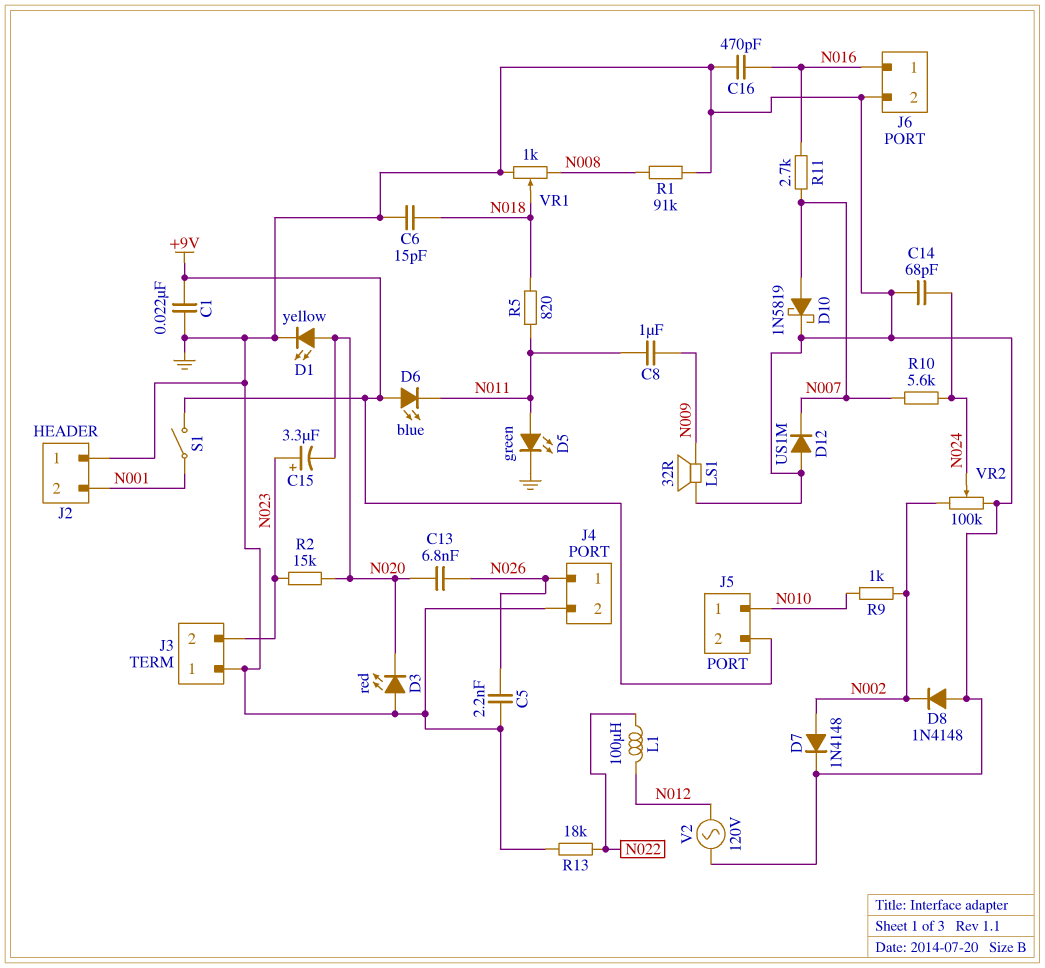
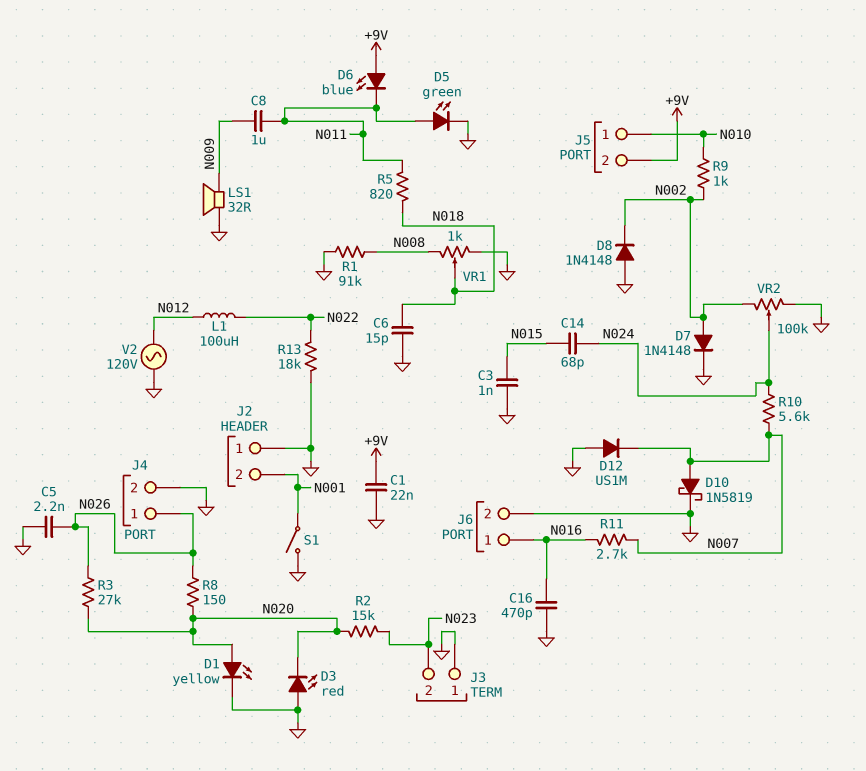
C3: none -> 1nF (GND, N015)
C13: 6.8nF (N020, N026) -> none
C14: 68pF (GND, N024) -> 68pF (N015, N024)
C15: 3.3uF (plus N023, minus N020) -> none
R3: none -> 27k (N020, N026)
R8: none -> 150 (N020, N026)
S1: switch (+9V, N001) -> switch (GND, N001)

